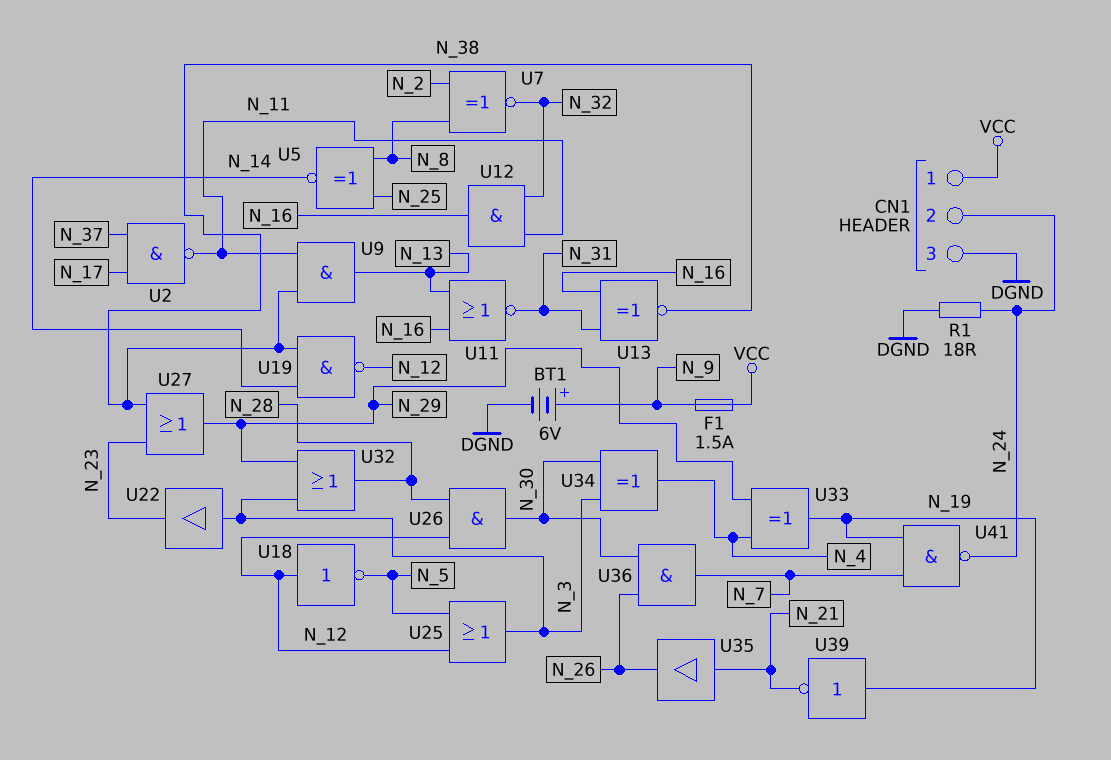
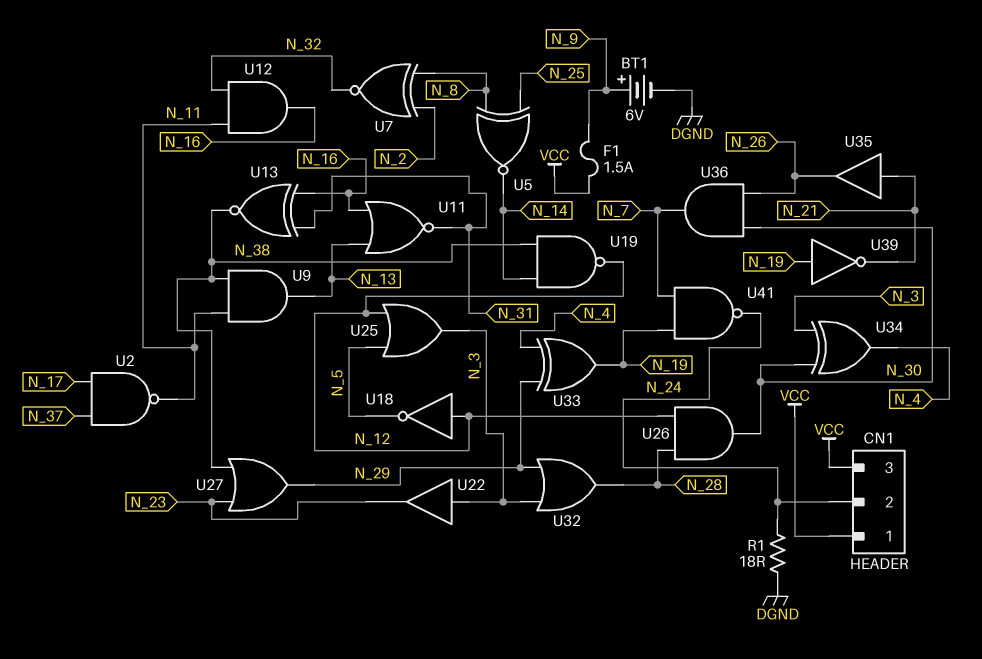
CN1 pin 3: DGND -> VCC

